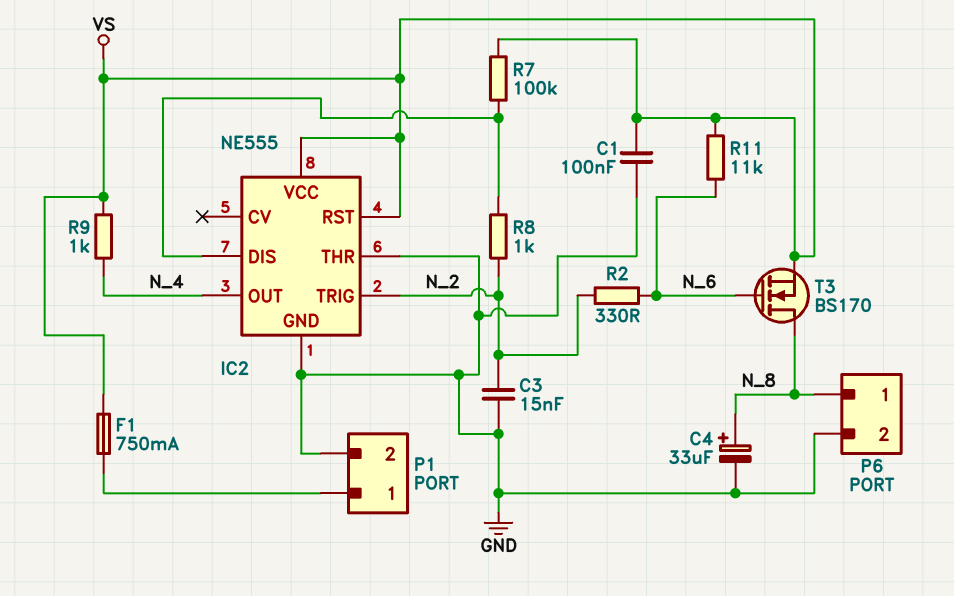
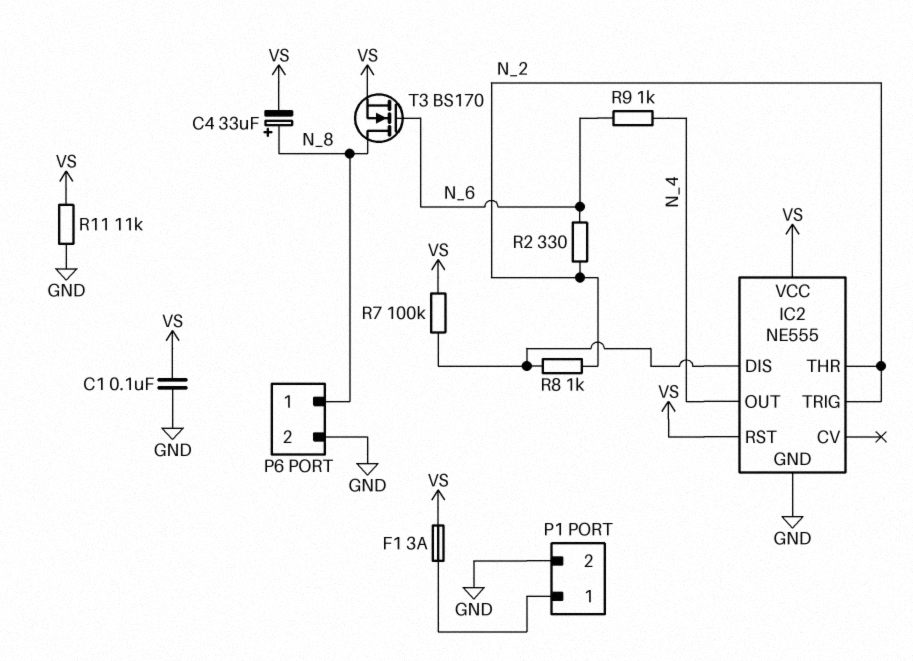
C3: 15nF (GND, N_2) -> none
C4: 33uF (plus N_8, minus GND) -> 33uF (plus N_8, minus VS)
F1: 750mA (P1/1, VS) -> 3A (P1/1, VS)
IC2 pin THR: GND -> N_2
R9: 1k (N_4, VS) -> 1k (N_4, N_6)
R11: 11k (N_6, VS) -> 11k (GND, VS)

